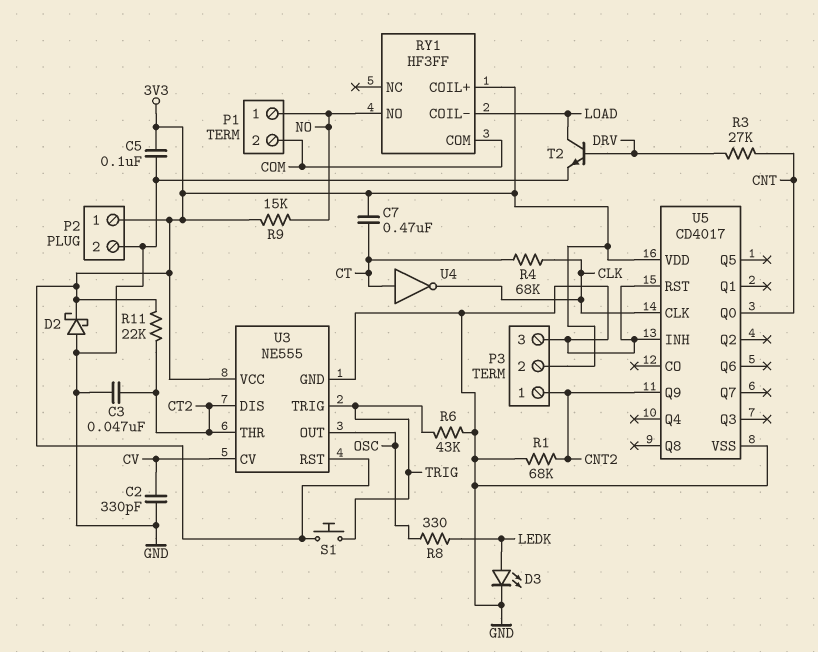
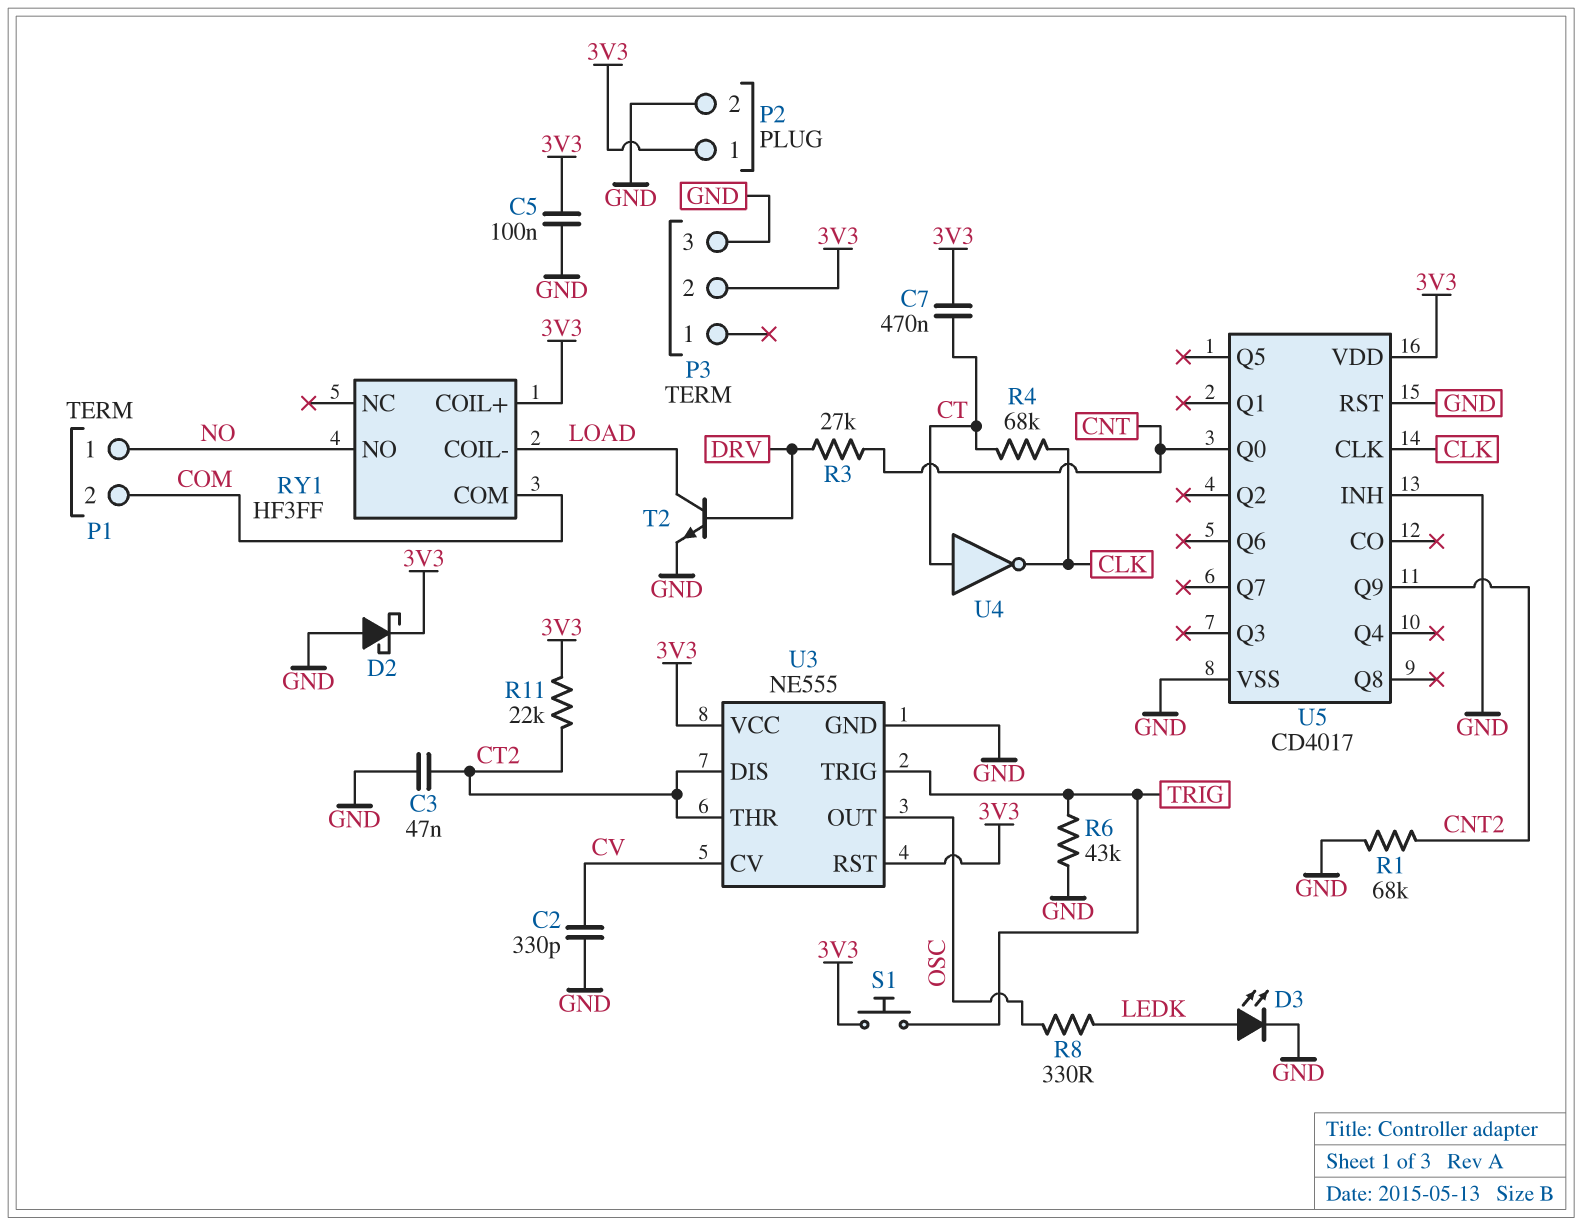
P3 pin 1: CNT2 -> none
R9: 15k (3V3, NO) -> none

